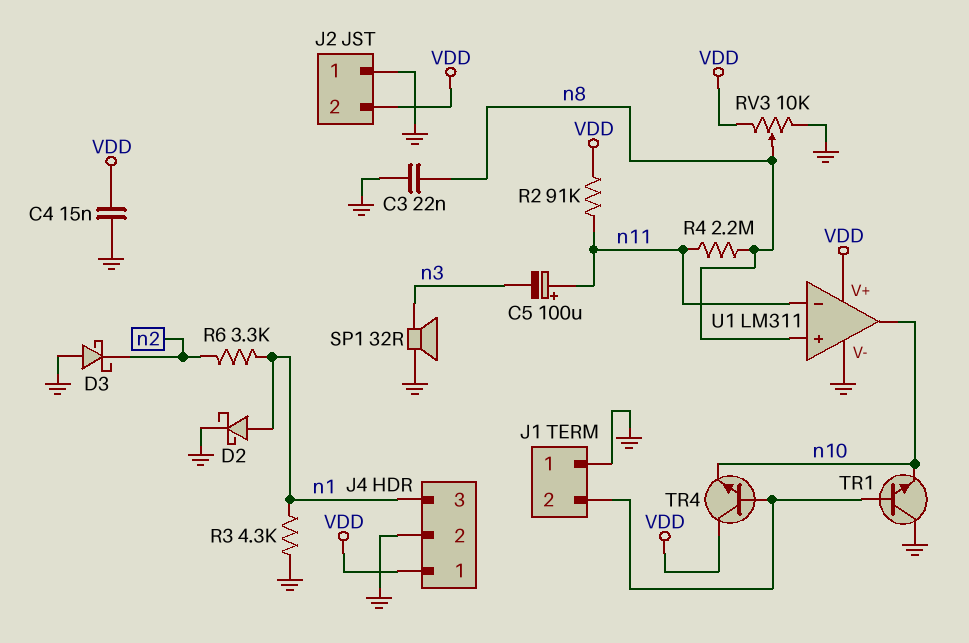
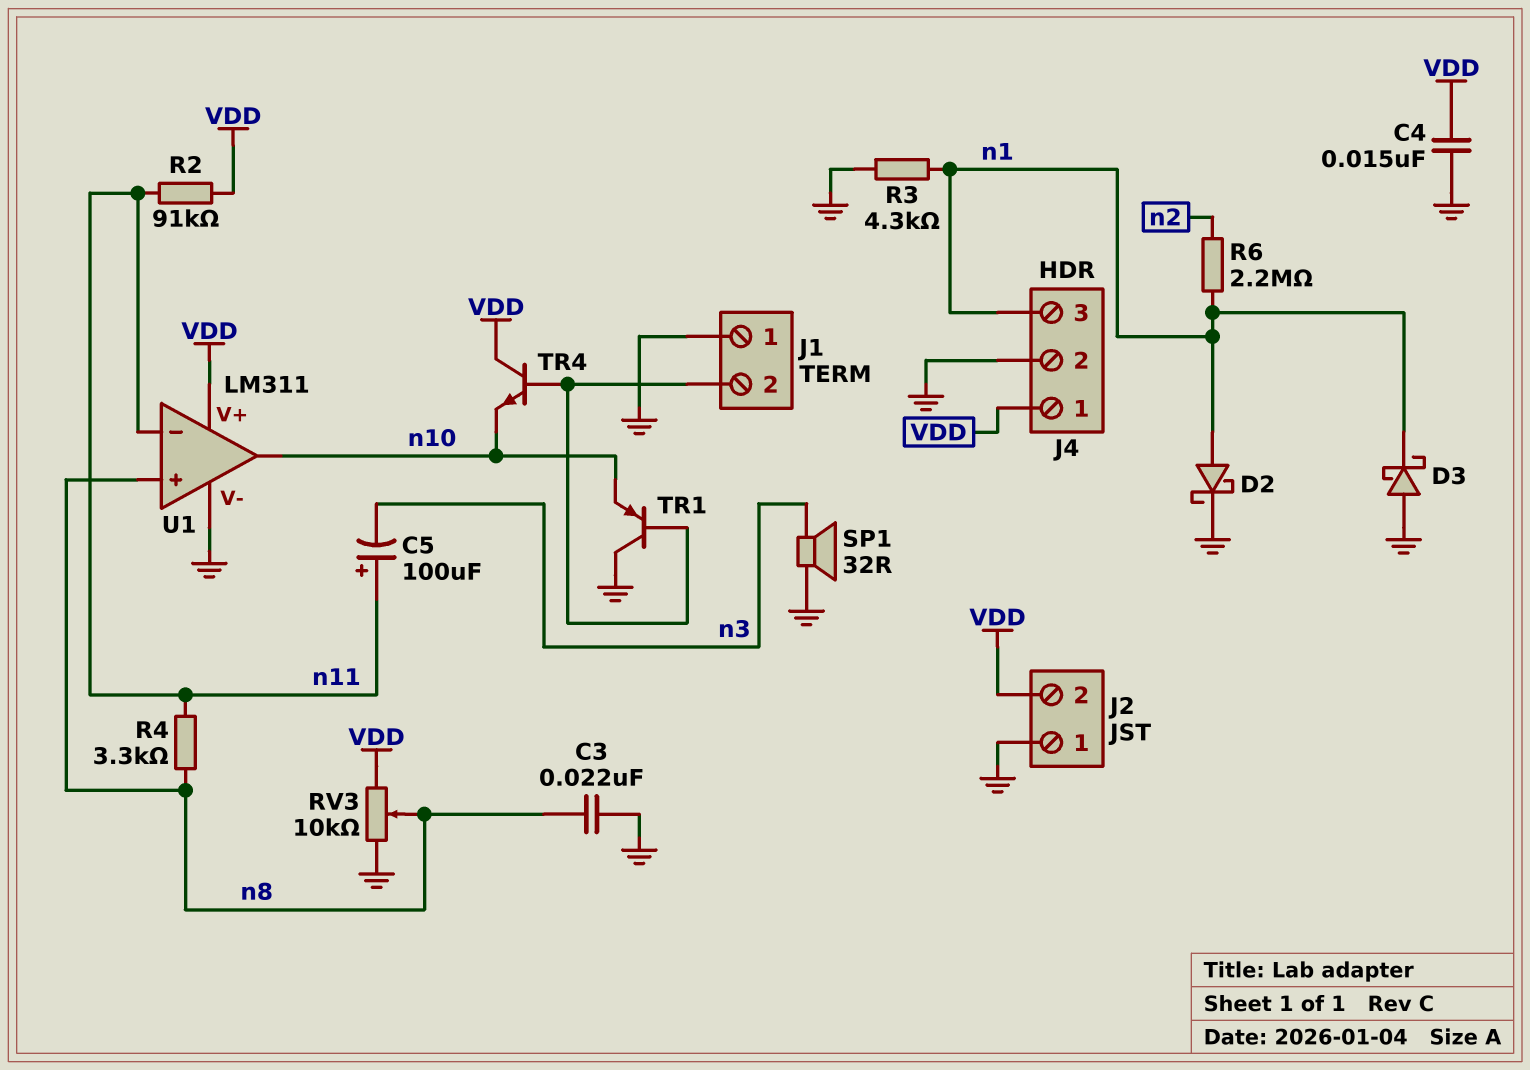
D3: schottky (A GND, K n2) -> schottky (A GND, K n1)
R4: 2.2M (n8, n11) -> 3.3k (n8, n11)
R6: 3.3k (n1, n2) -> 2.2M (n1, n2)
TR1: NPN (B J1/2, C GND, E n10) -> PNP (B J1/2, C GND, E n10)

